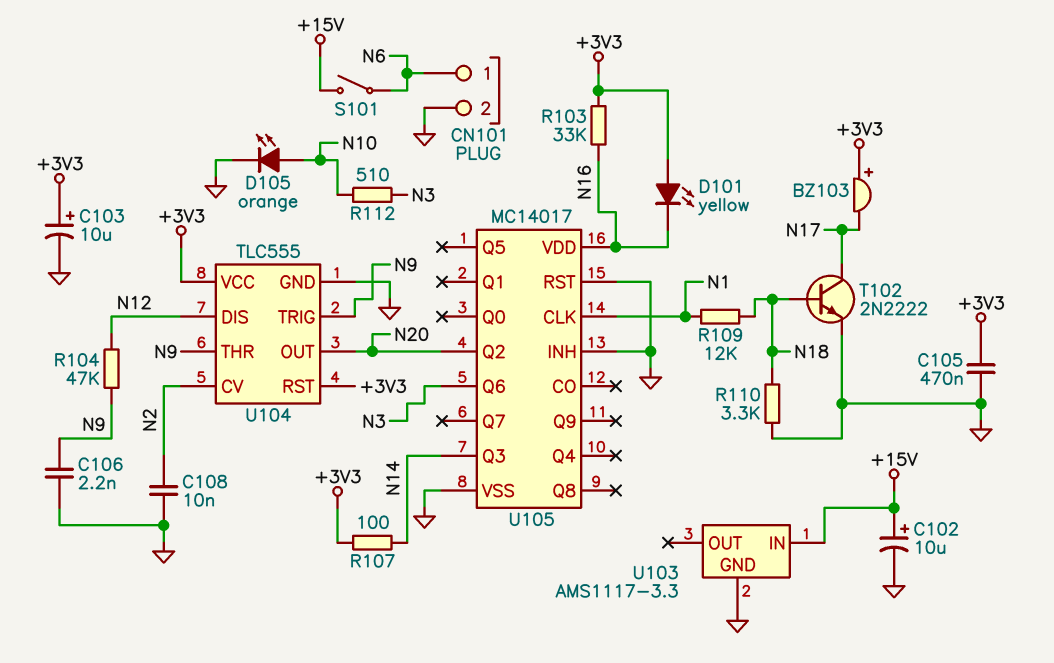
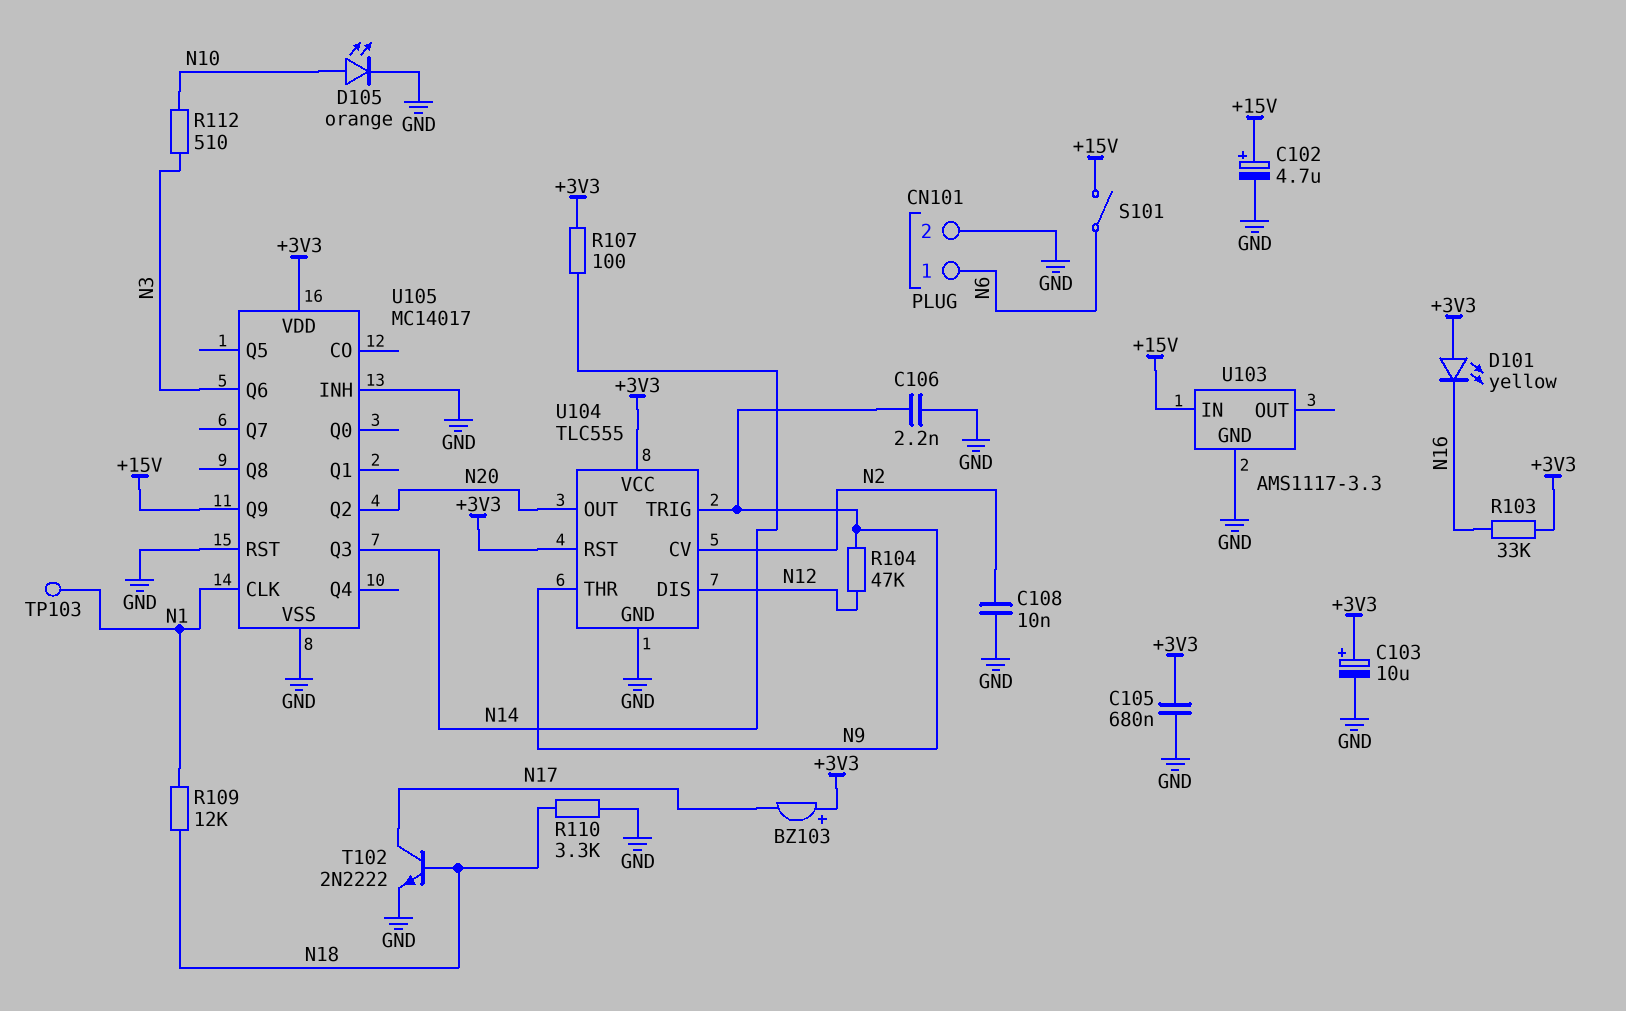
C102: 10uF (plus +15V, minus GND) -> 4.7uF (plus +15V, minus GND)
C105: 470nF (+3V3, GND) -> 680nF (+3V3, GND)
TP103: none -> test point (N1)
U105 pin Q9: none -> +15V
U105 pin VDD: N16 -> +3V3

